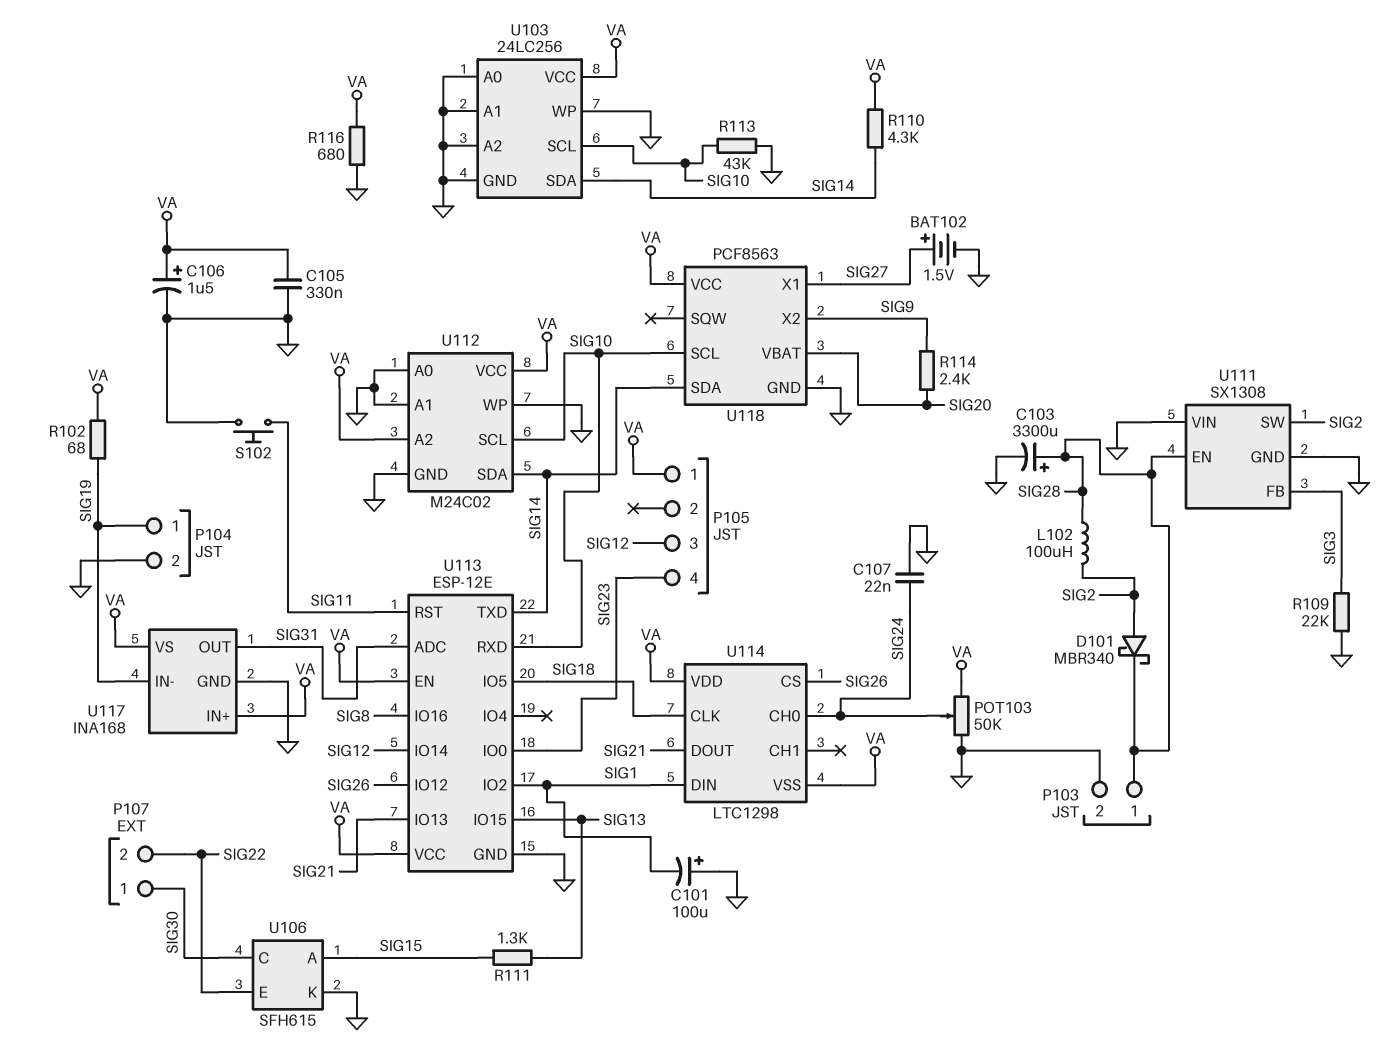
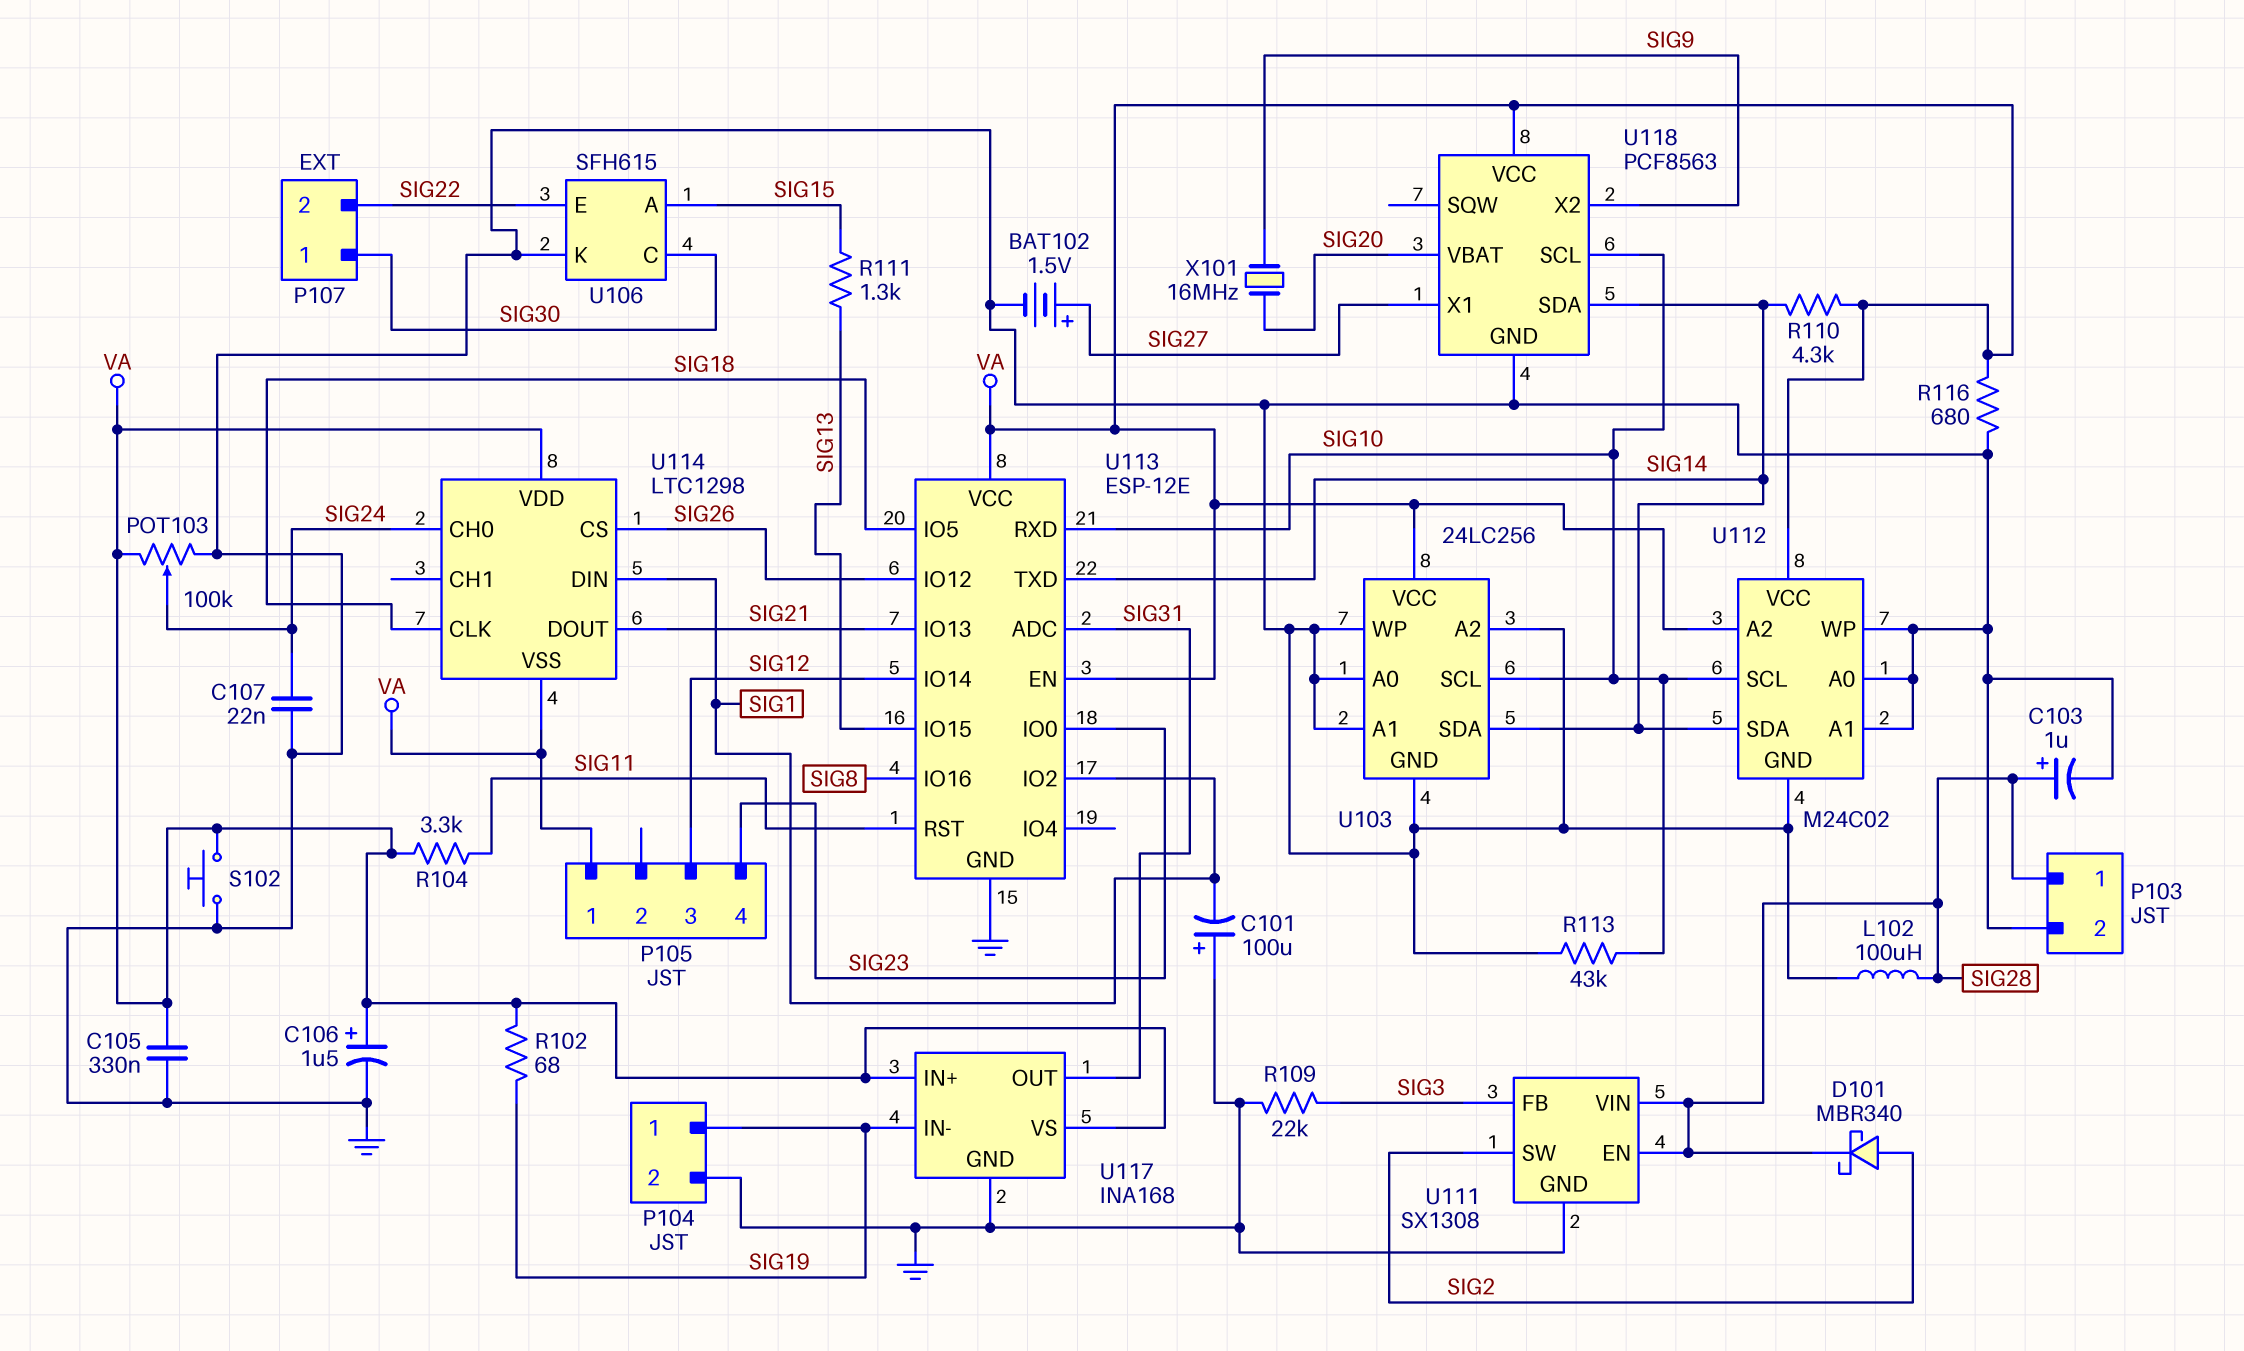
C103: 3300uF (plus SIG28, minus GND) -> 1uF (plus SIG28, minus GND)
L102: 100uH (SIG2, SIG28) -> 100uH (GND, SIG28)
POT103: 50k (GND, VA, wiper SIG24) -> 100k (GND, VA, wiper SIG24)
R104: none -> 3.3k (SIG11, VA)
R114: 2.4k (SIG9, SIG20) -> none
S102: button (GND, SIG11) -> button (GND, VA)
U111 pin VIN: GND -> SIG28
X101: none -> 16MHz (SIG9, SIG20)

